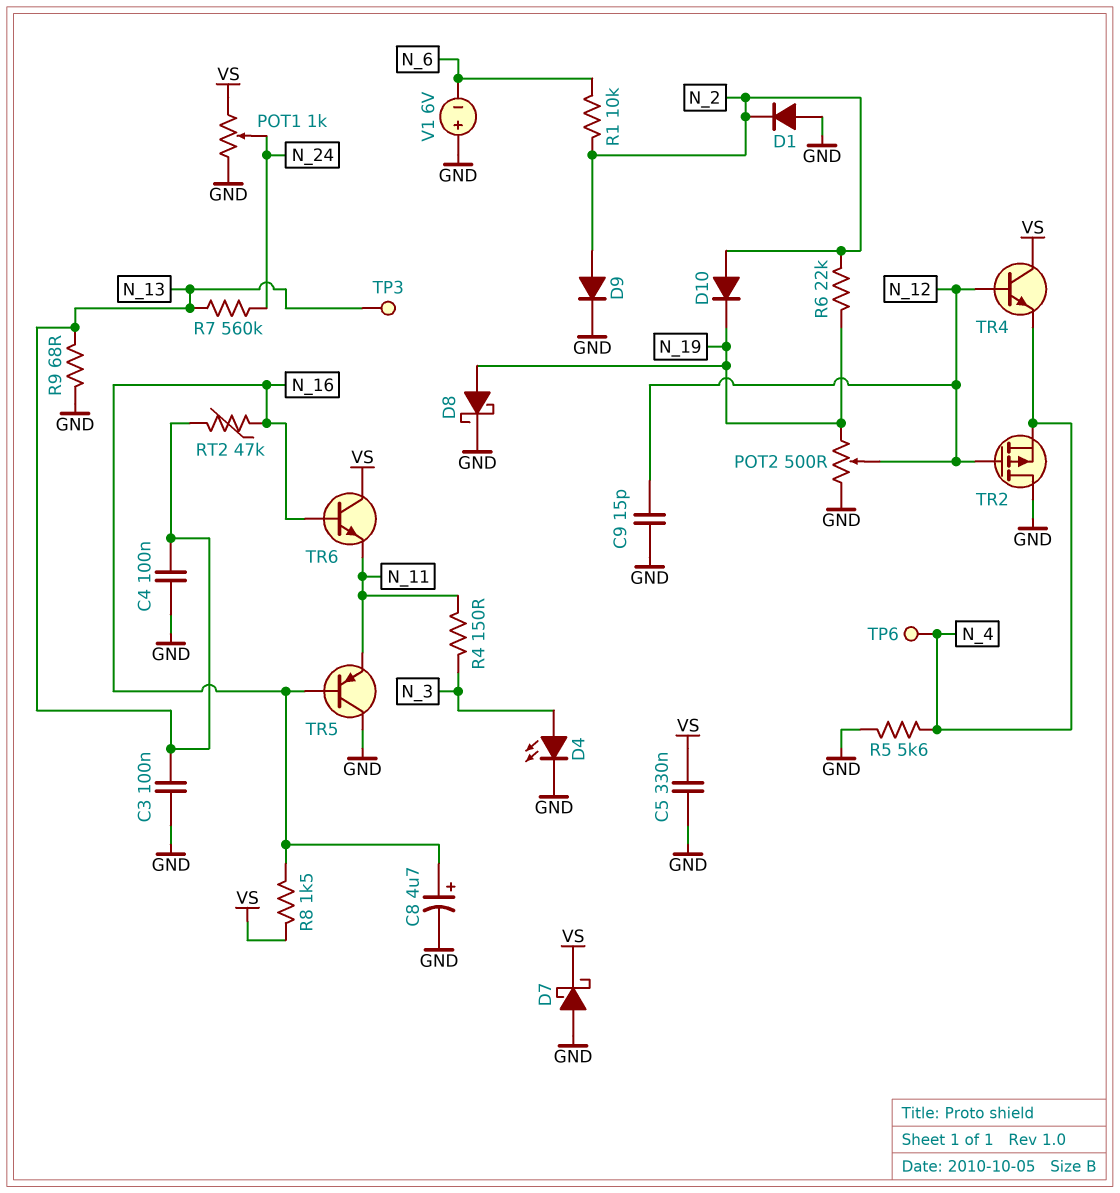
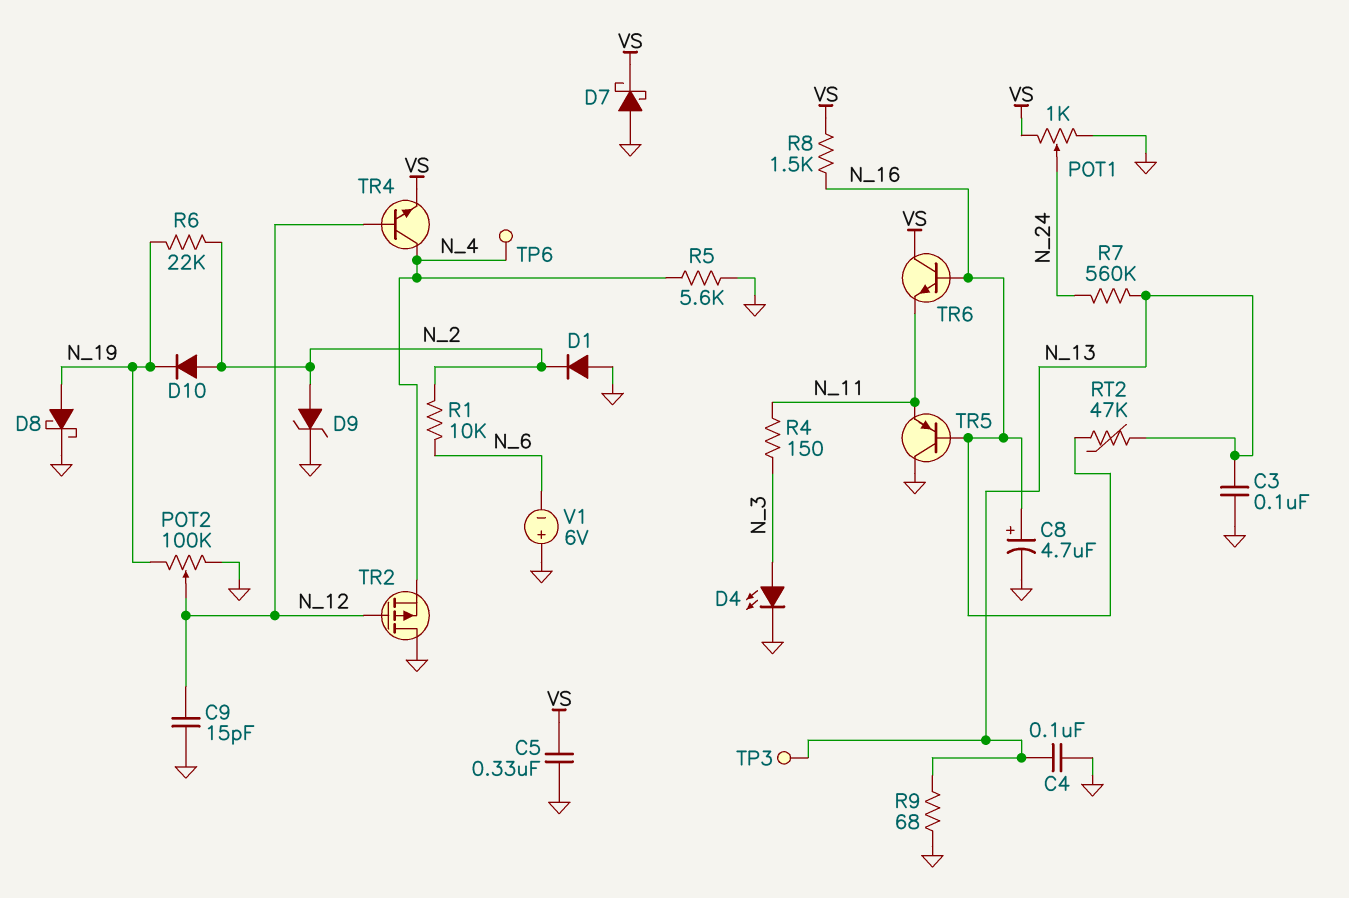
D9: diode (A N_2, K GND) -> zener (A N_2, K GND)
POT2: 500 (GND, N_19, wiper N_12) -> 100k (GND, N_19, wiper N_12)
TR4: NPN (B N_12, C VS, E N_4) -> NPN (B N_12, C N_4, E VS)

